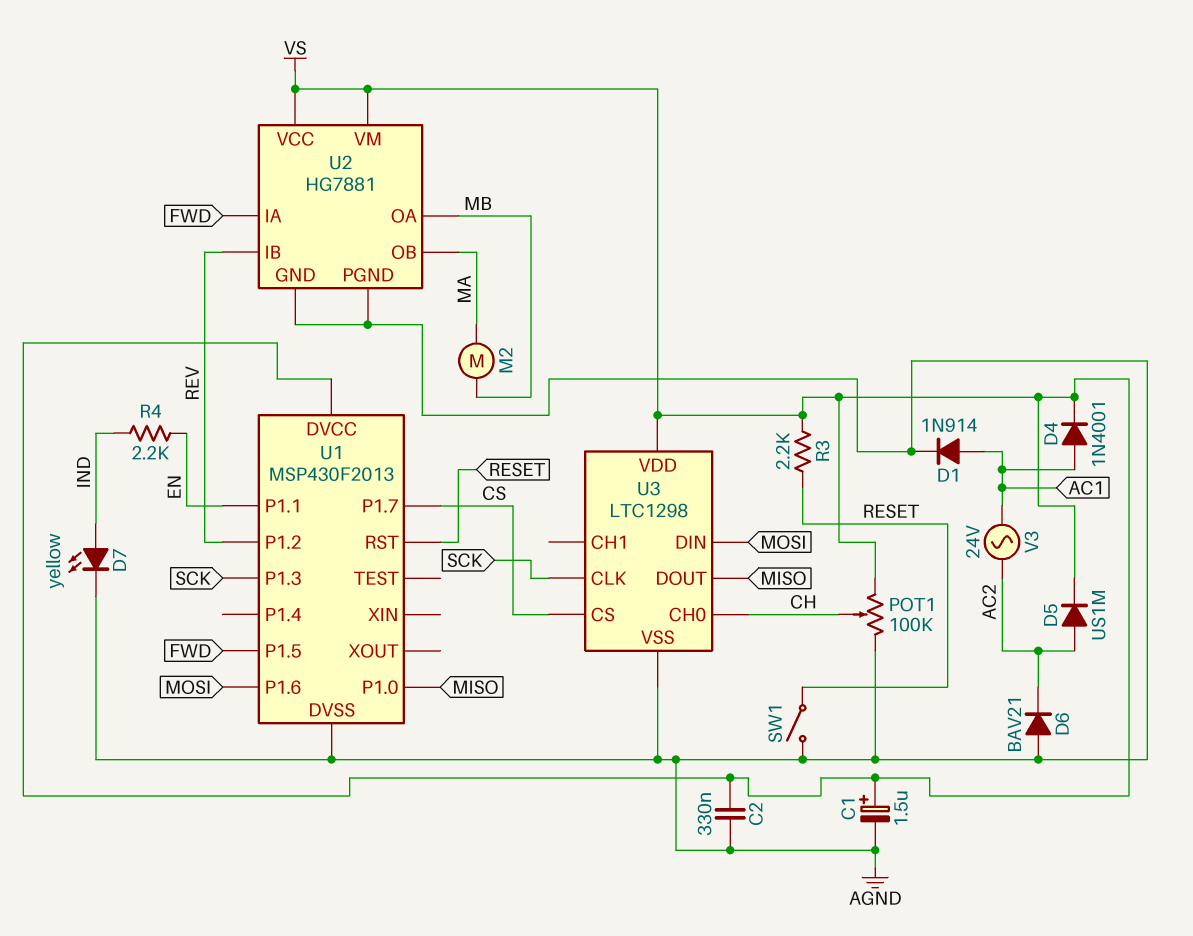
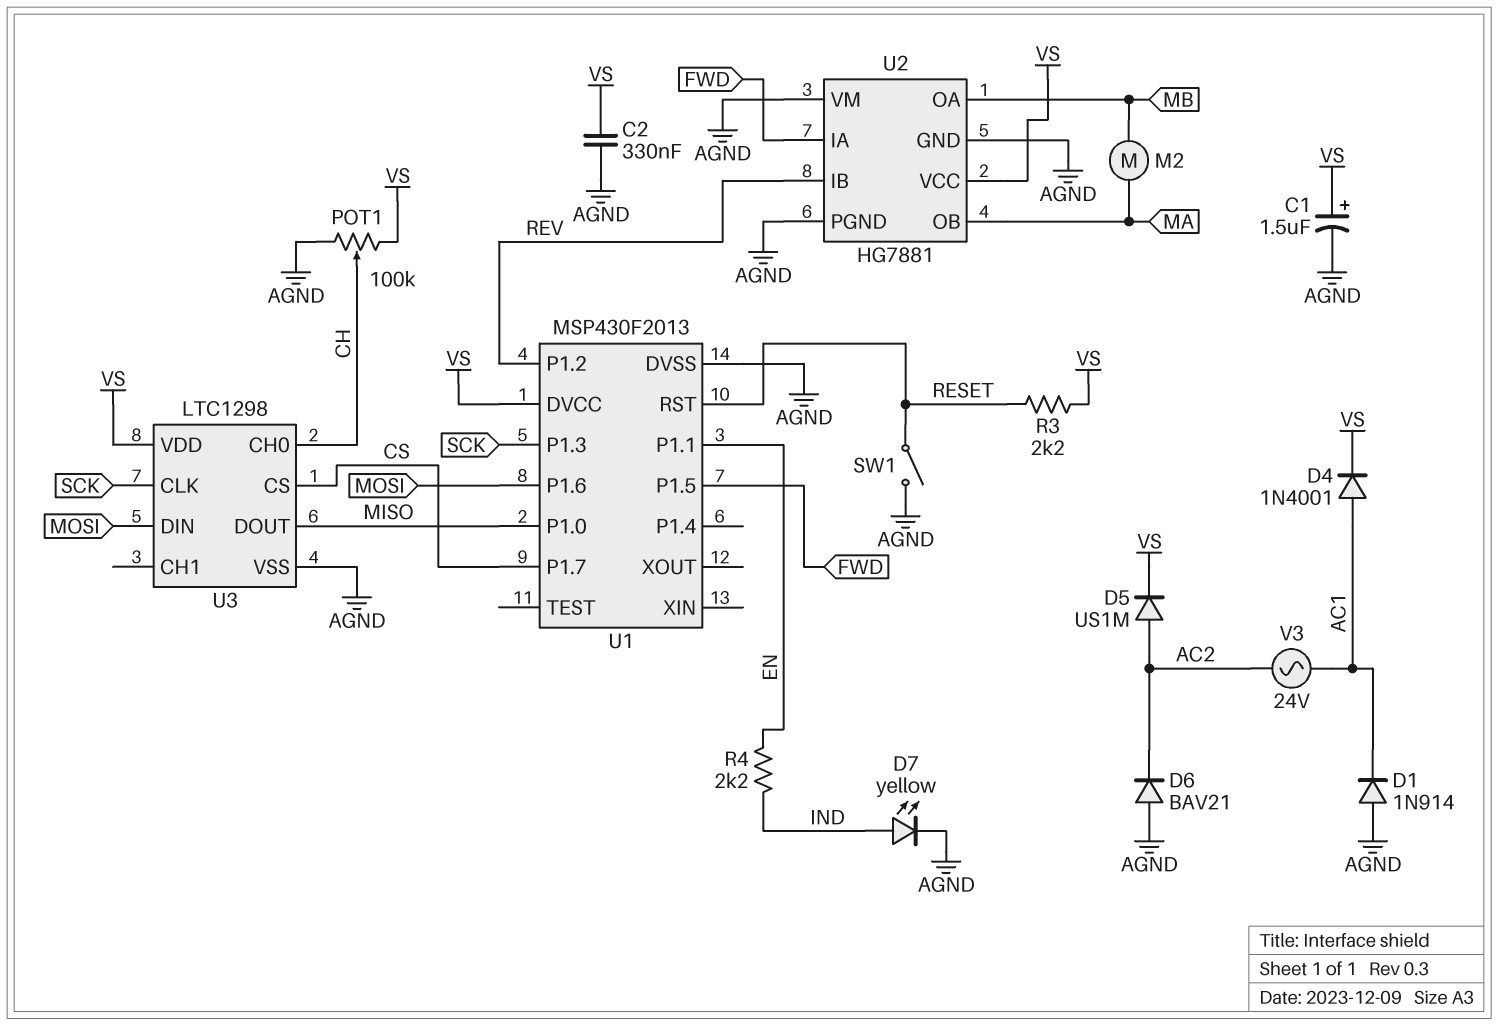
D1: diode 1N914 (A AC1, K AGND) -> diode 1N914 (A AGND, K AC1)
U2 pin VM: VS -> AGND

